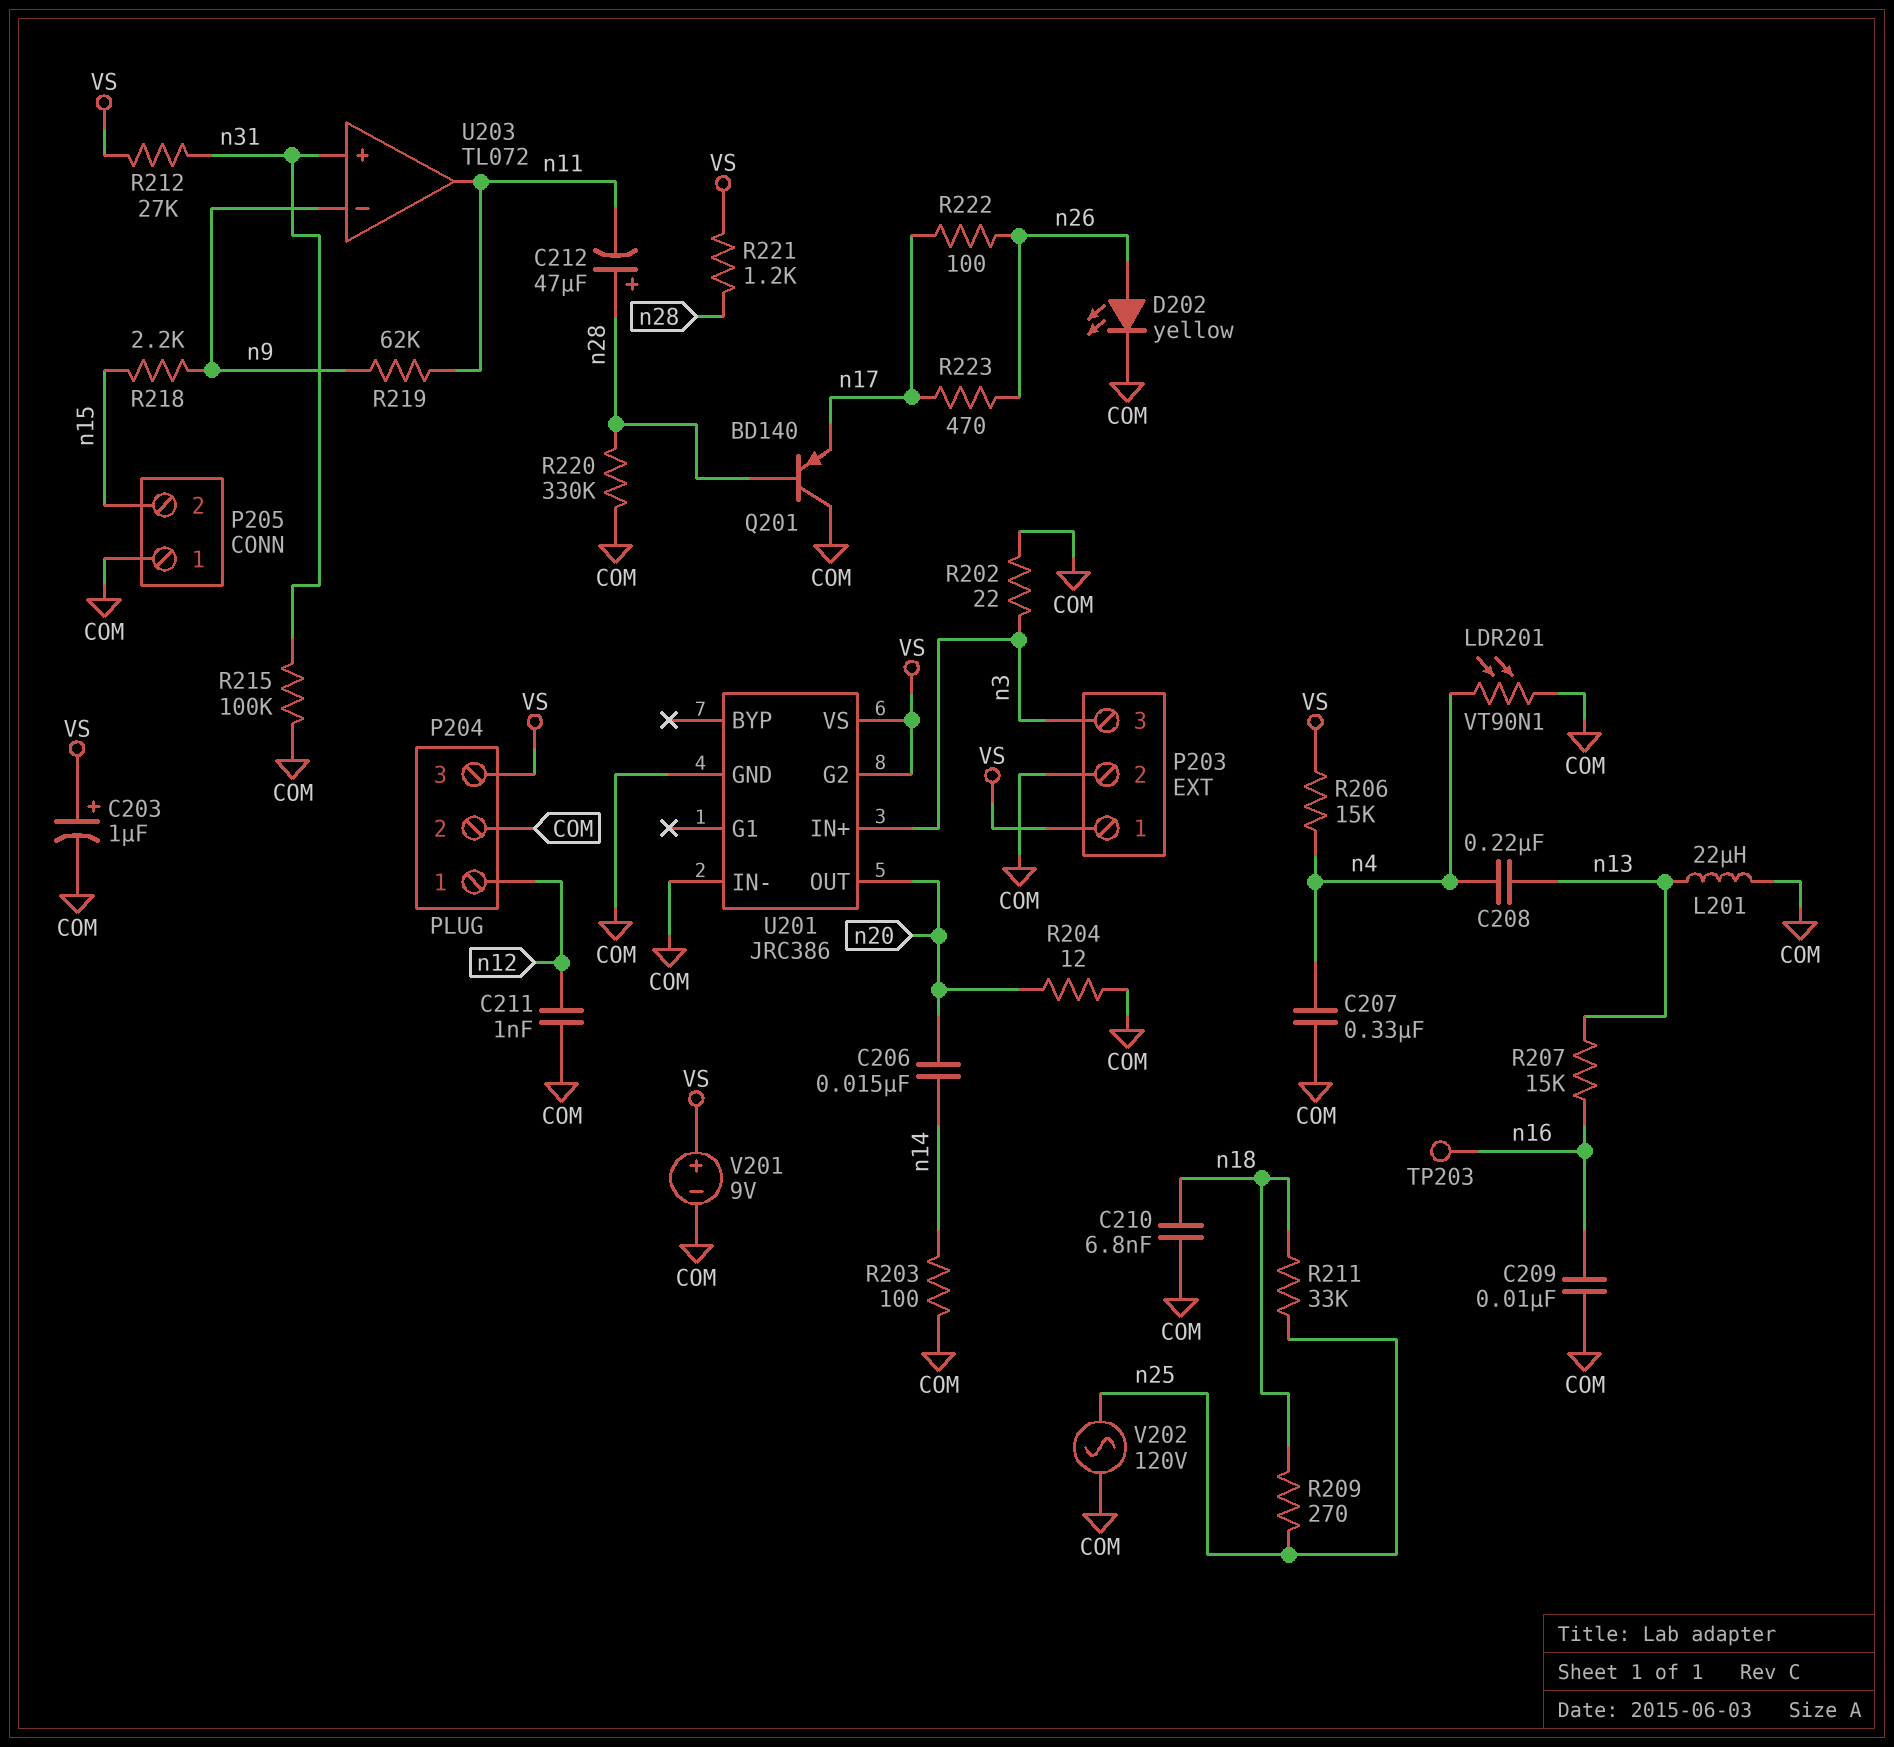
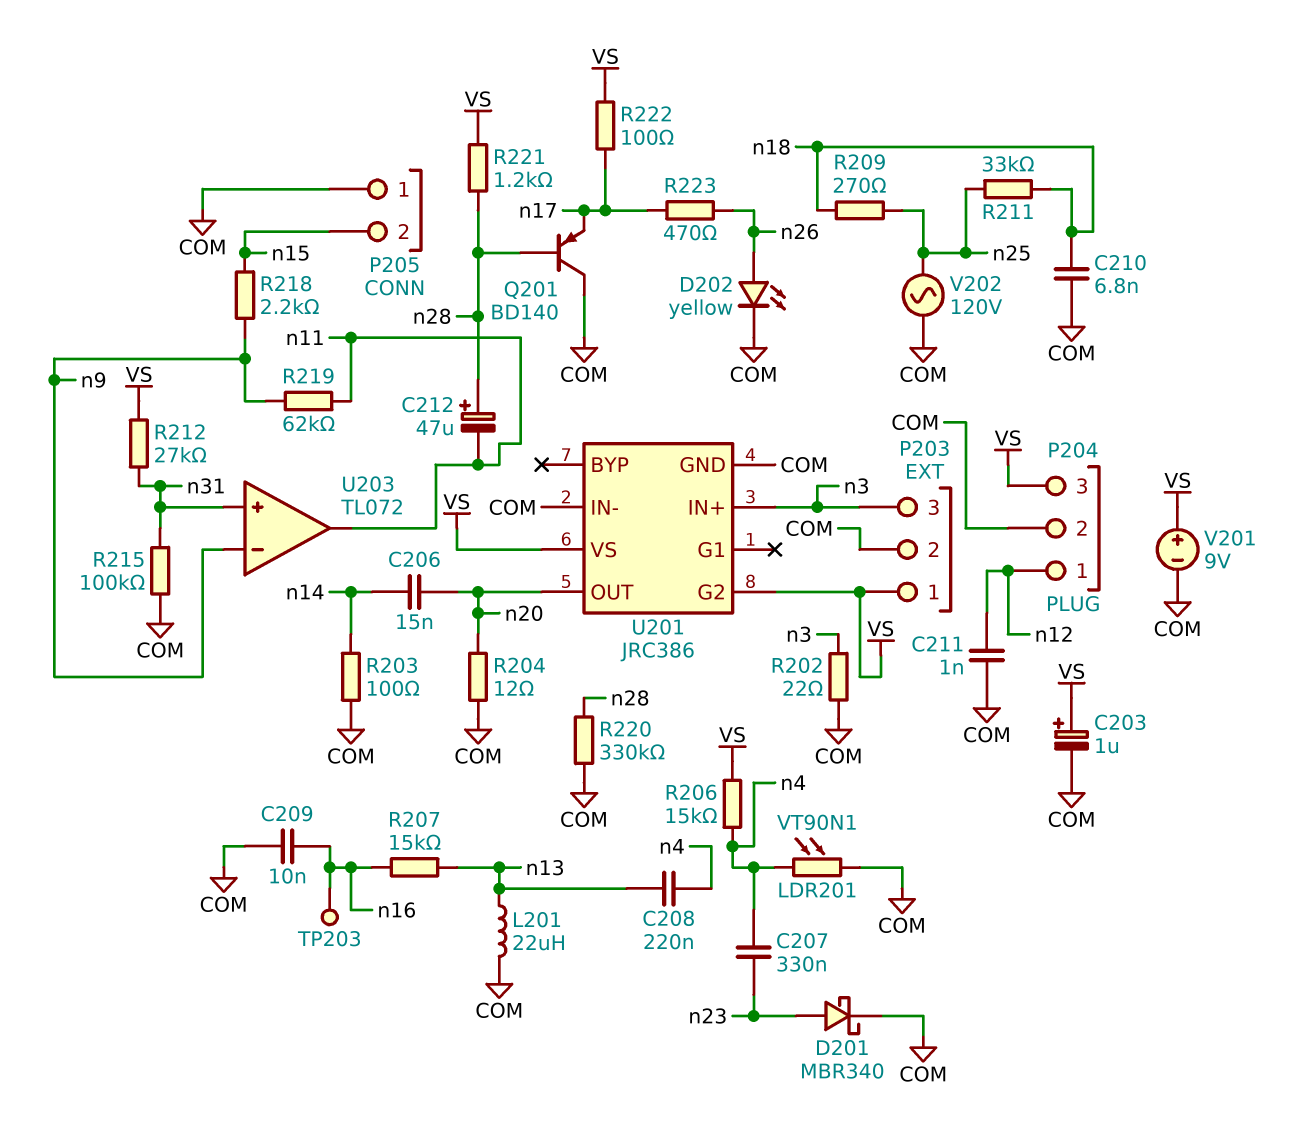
C207: 330nF (COM, n4) -> 330nF (n4, n23)
D201: none -> schottky MBR340 (A n23, K COM)
R222: 100 (n17, n26) -> 100 (VS, n17)

